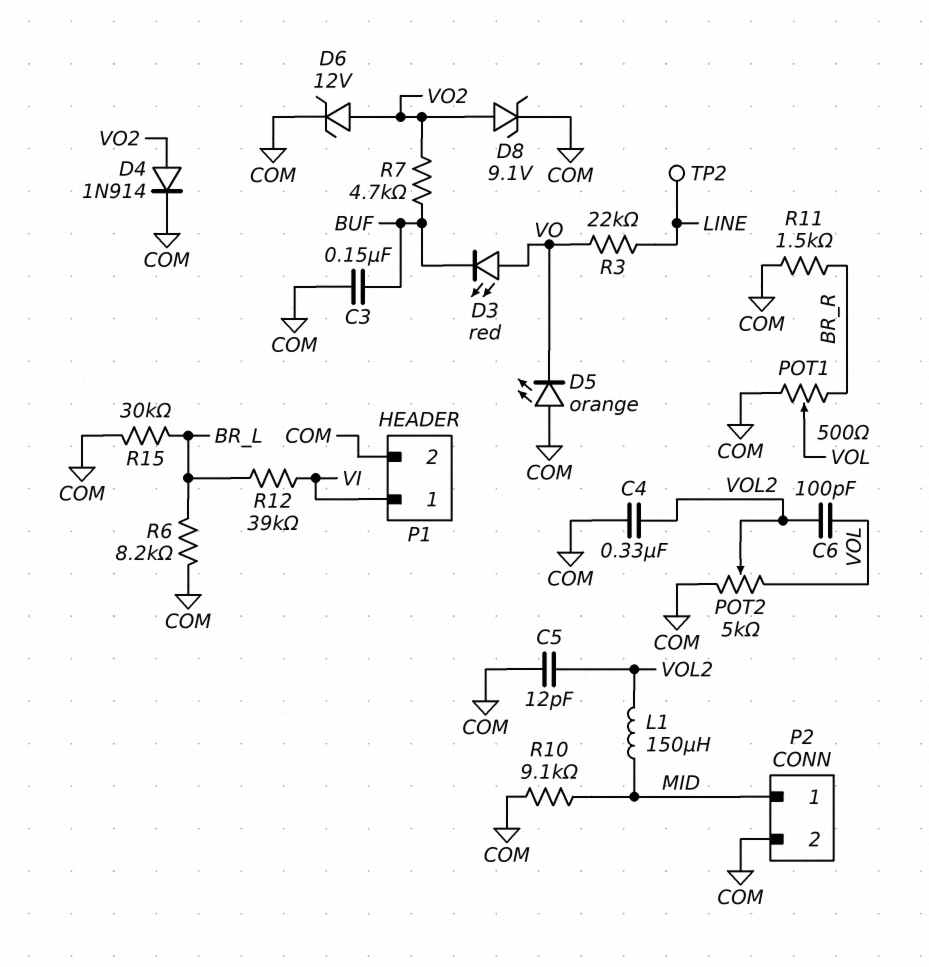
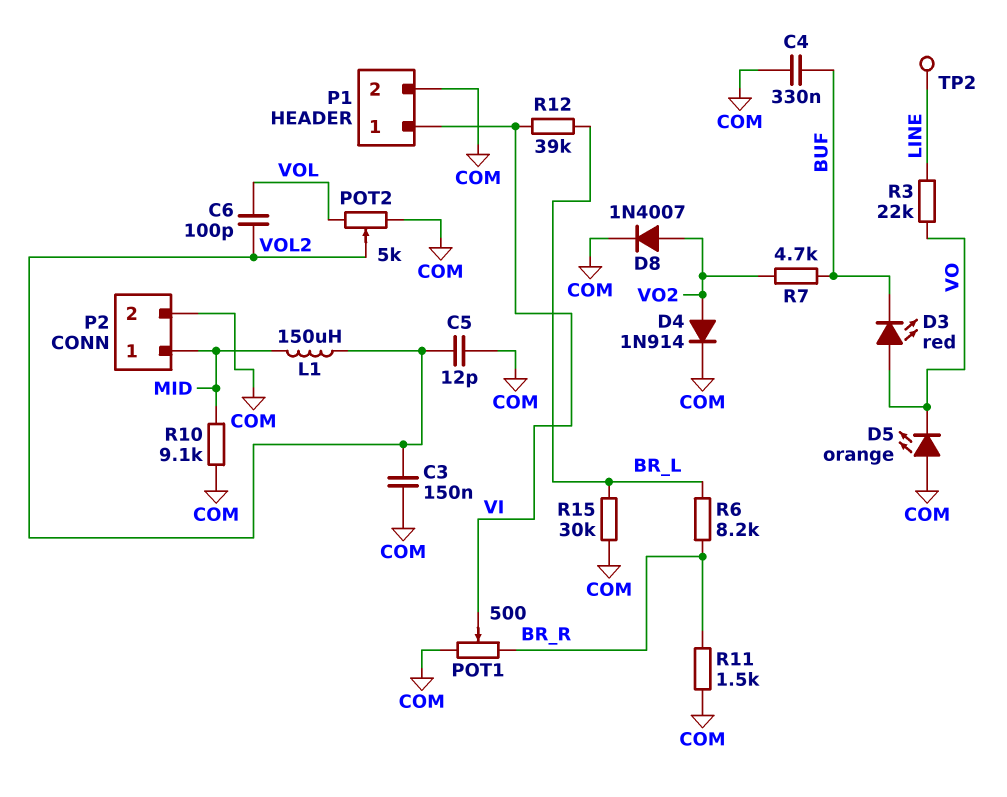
C3: 150nF (BUF, COM) -> 150nF (COM, VOL2)
C4: 330nF (COM, VOL2) -> 330nF (BUF, COM)
D6: zener 12V (A VO2, K COM) -> none
D8: zener 9.1V (A VO2, K COM) -> diode 1N4007 (A VO2, K COM)
POT1: 500 (BR_R, COM, wiper VOL) -> 500 (BR_R, COM, wiper VI)
R6: 8.2k (BR_L, COM) -> 8.2k (BR_L, BR_R)

